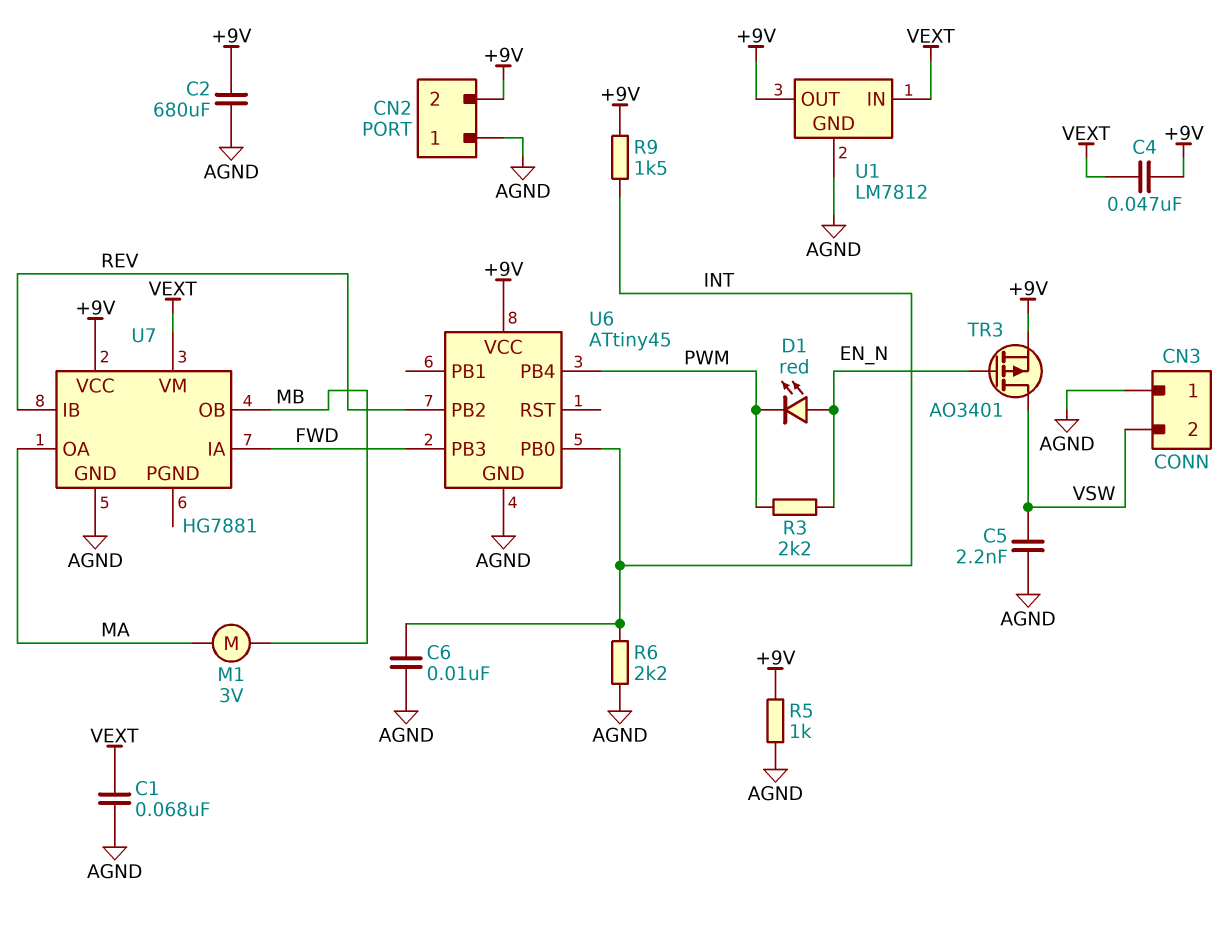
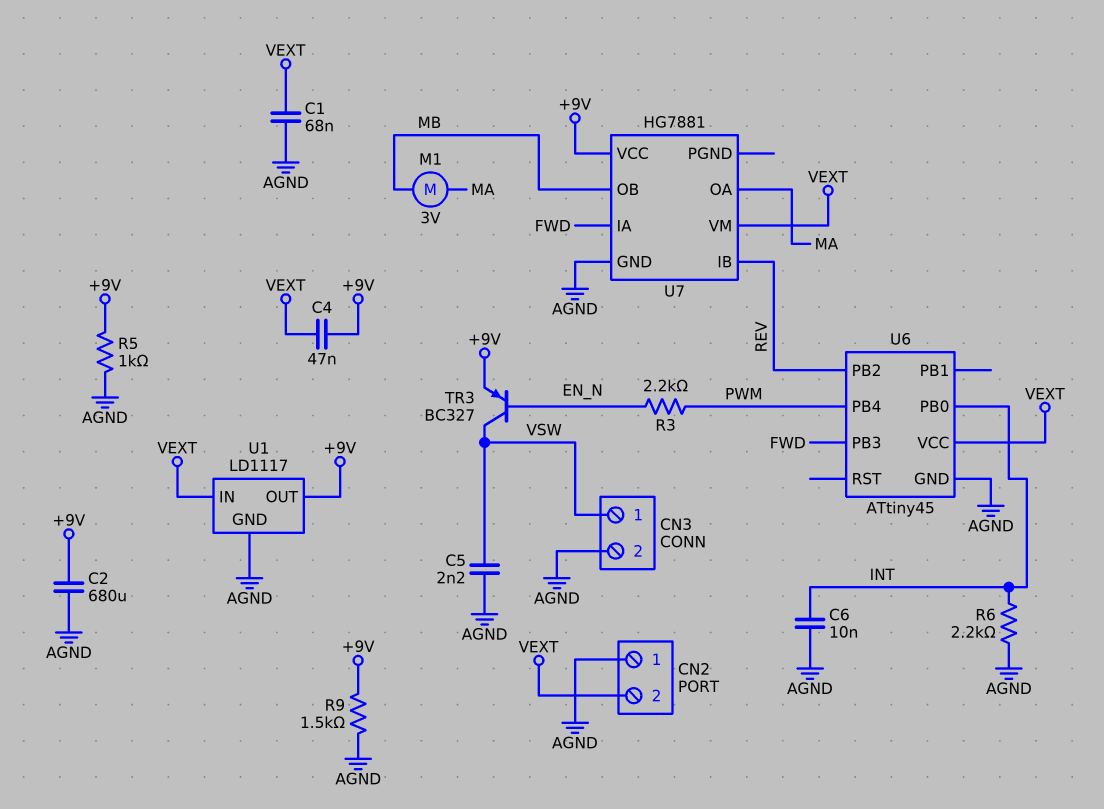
CN2 pin 2: +9V -> VEXT
CN3 pin 1: AGND -> VSW
CN3 pin 2: VSW -> AGND
D1: LED red (A EN_N, K PWM) -> none
R9: 1.5k (+9V, INT) -> 1.5k (+9V, AGND)
TR3: PMOS AO3401 (G EN_N, D VSW, S +9V) -> PNP BC327 (B EN_N, C VSW, E +9V)
U1: LM7812 -> LD1117
U6 pin VCC: +9V -> VEXT

